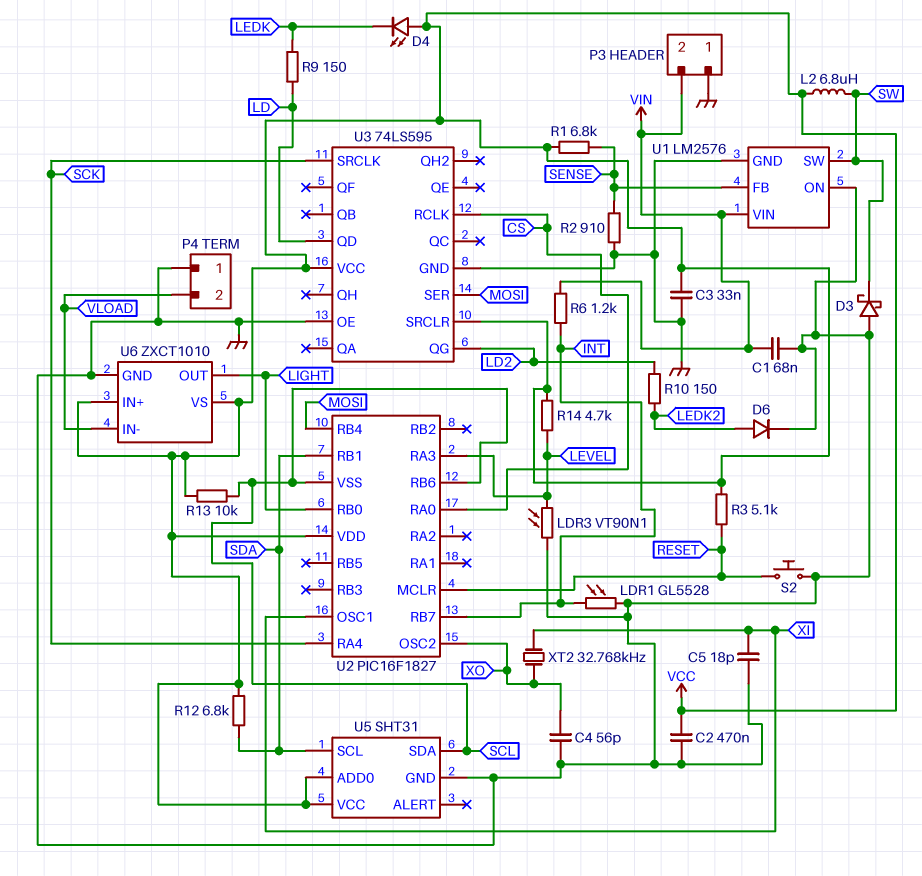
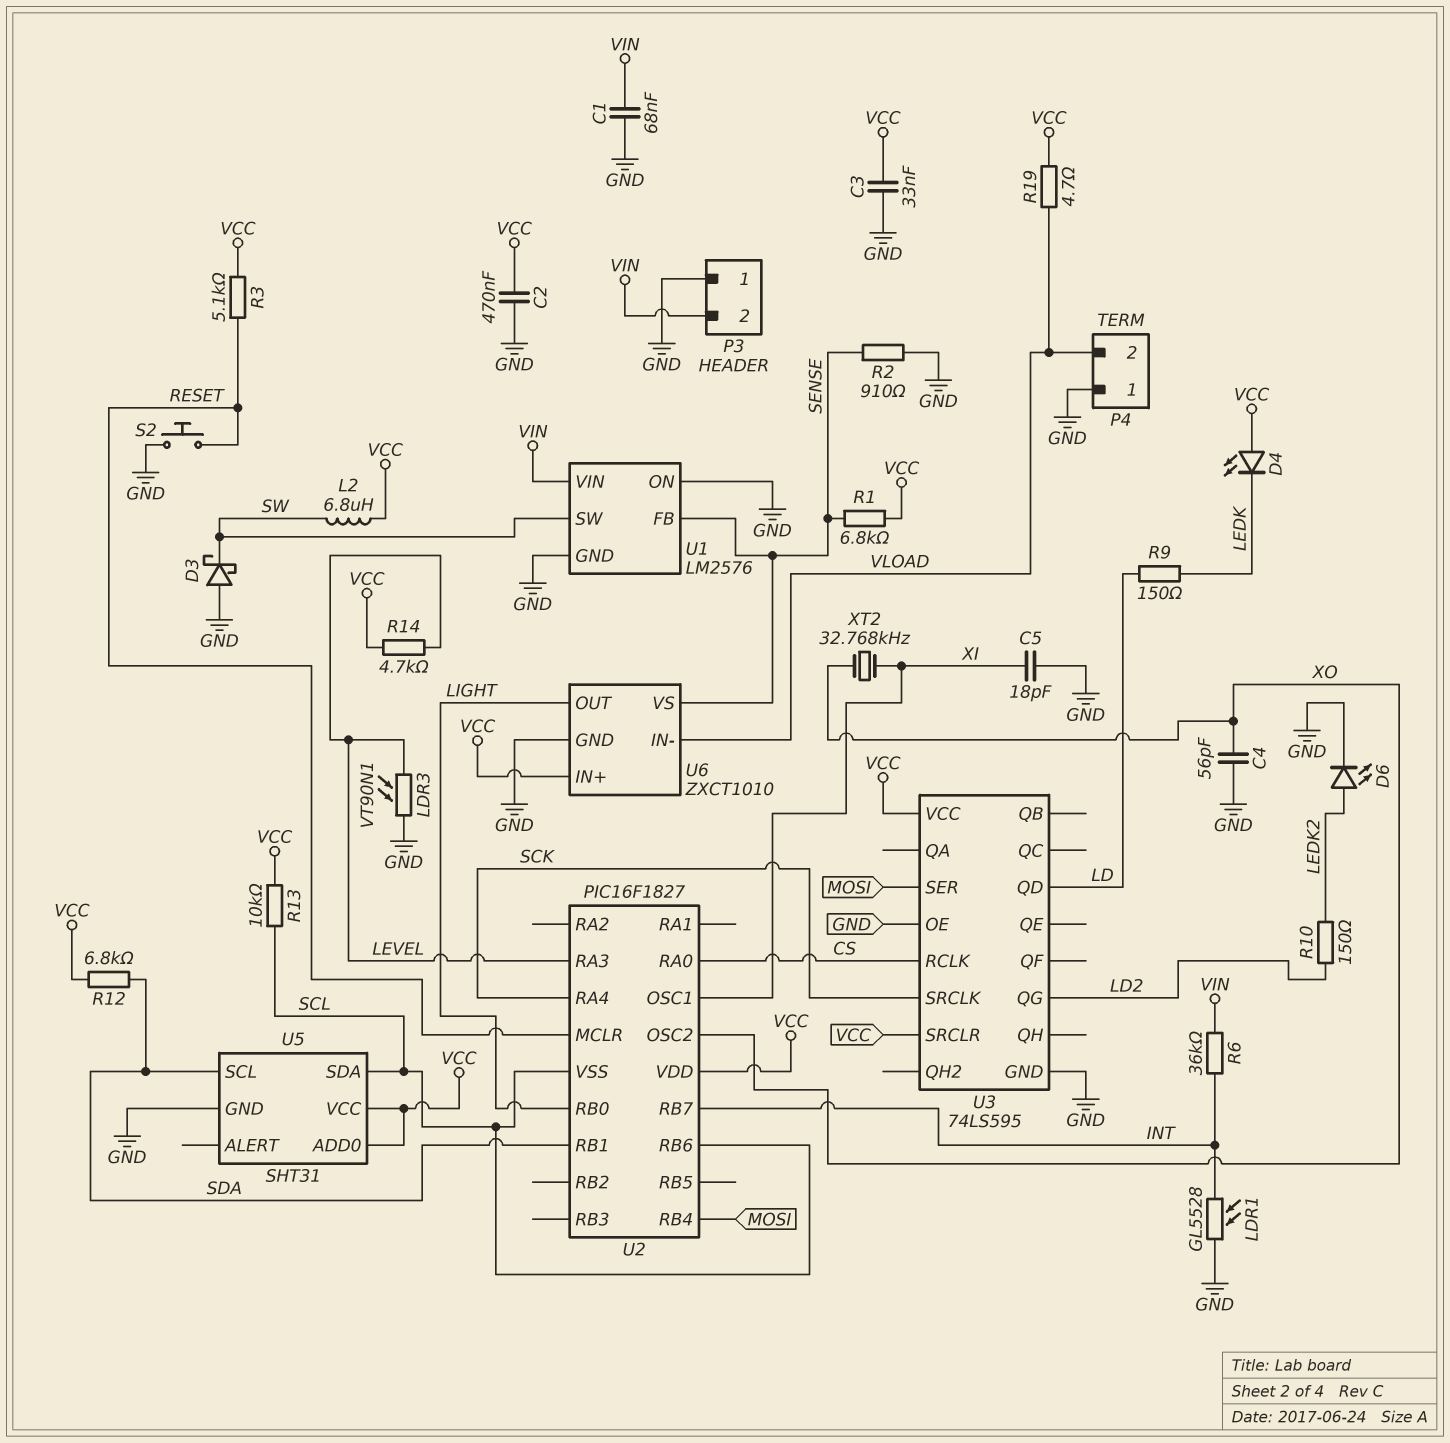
D6: diode (A LEDK2, K GND) -> LED (A LEDK2, K GND)
R6: 1.2k (INT, VIN) -> 36k (INT, VIN)
R19: none -> 4.7 (VCC, VLOAD)
U6 pin VS: VCC -> SENSE

